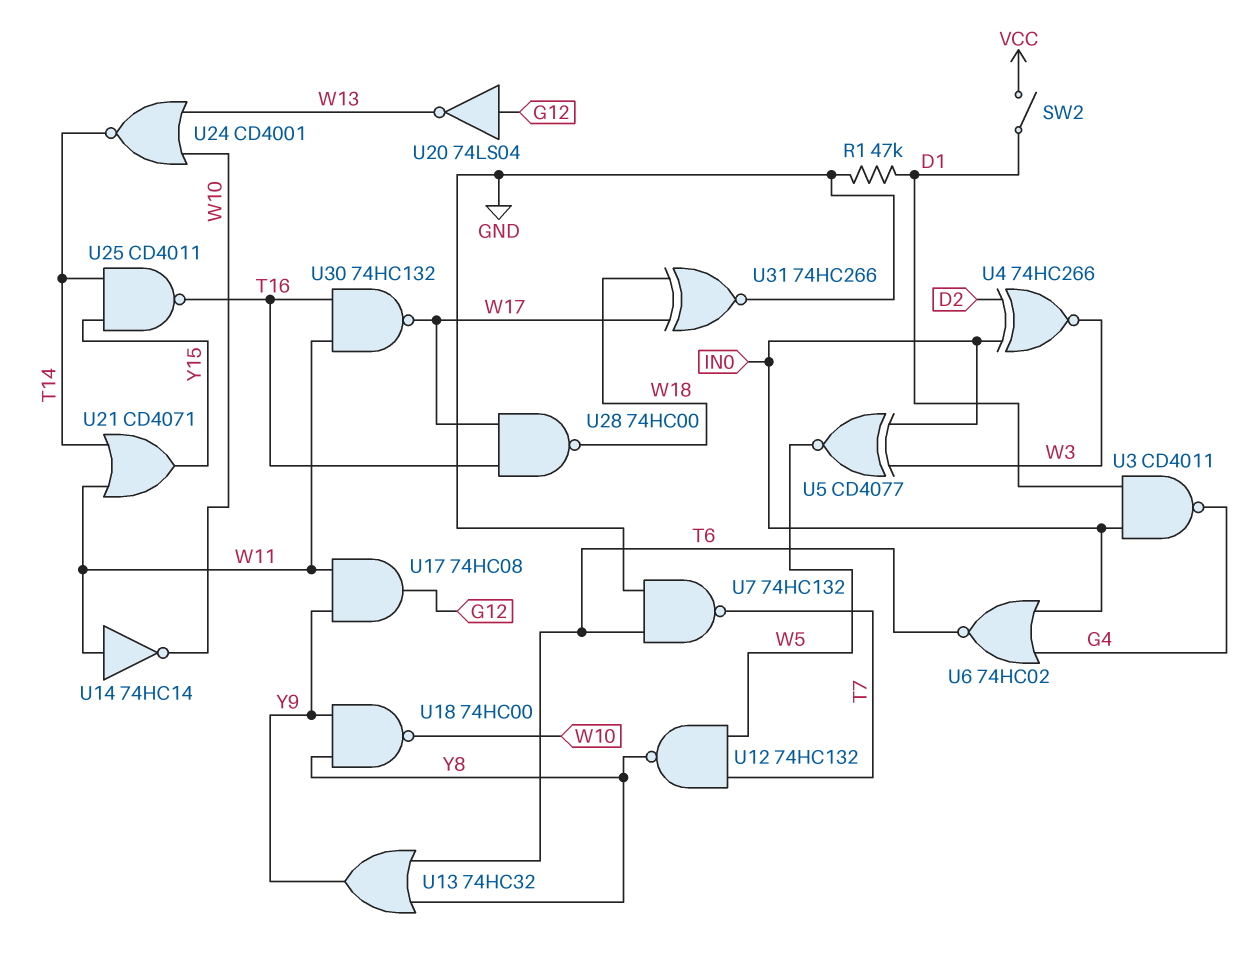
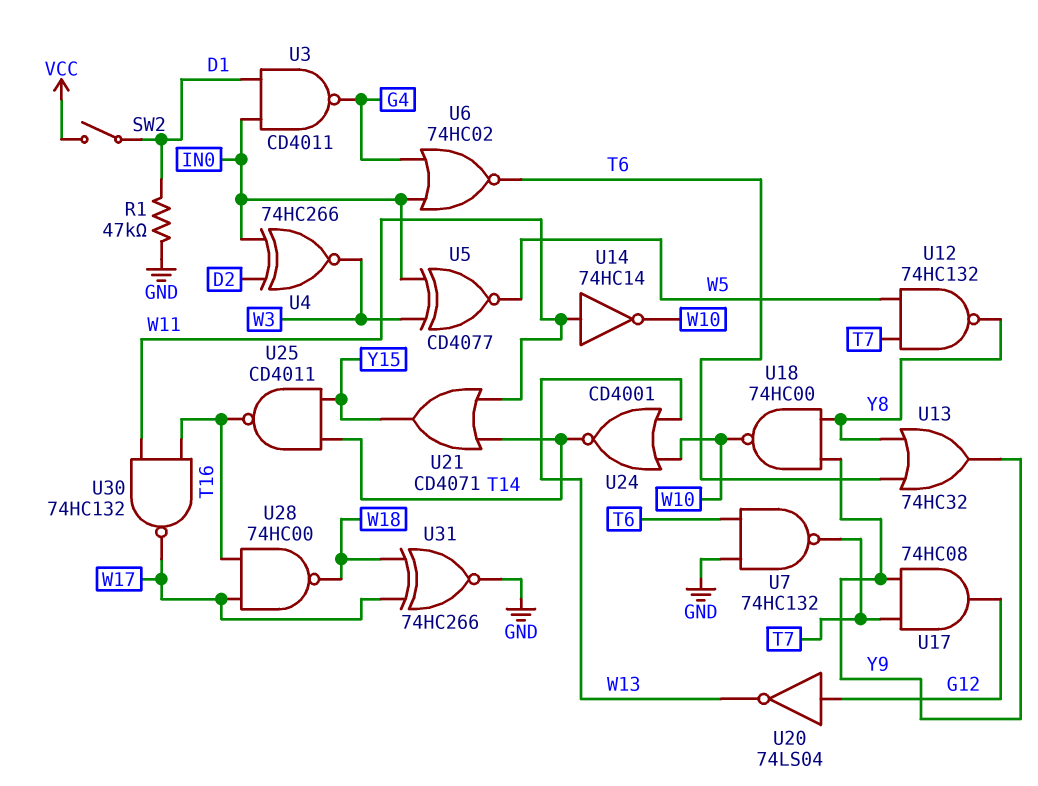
U17: AND 74HC08 (in W11, in Y9, out G12) -> AND 74HC08 (in T7, in Y9, out G12)

